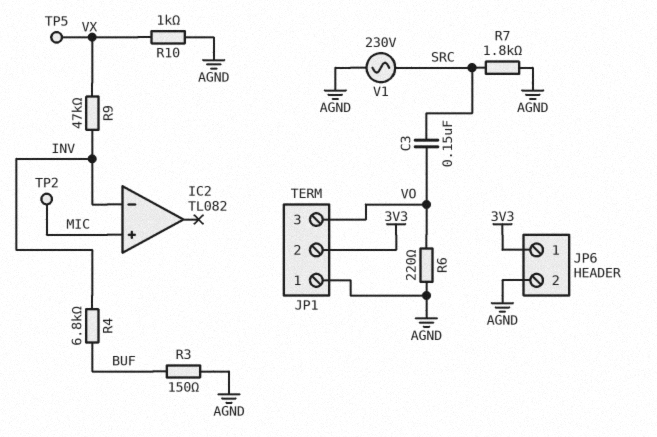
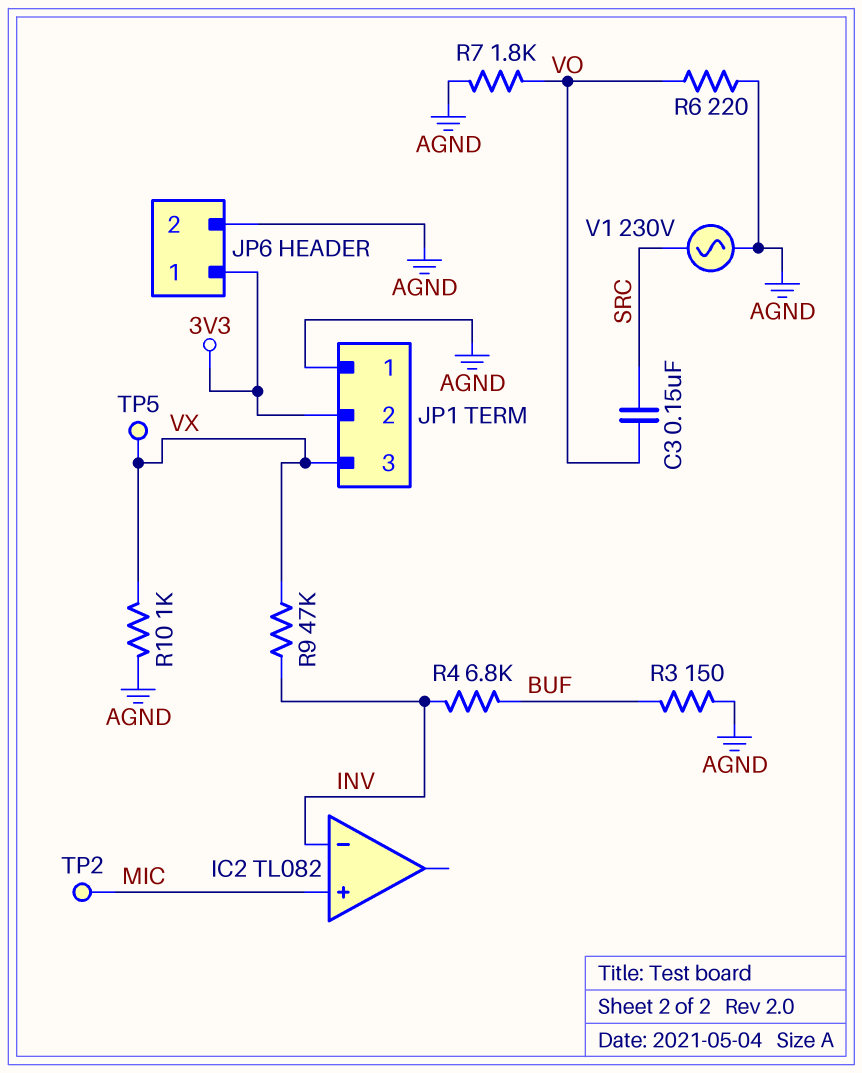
JP1 pin 3: VO -> VX
R7: 1.8k (AGND, SRC) -> 1.8k (AGND, VO)

